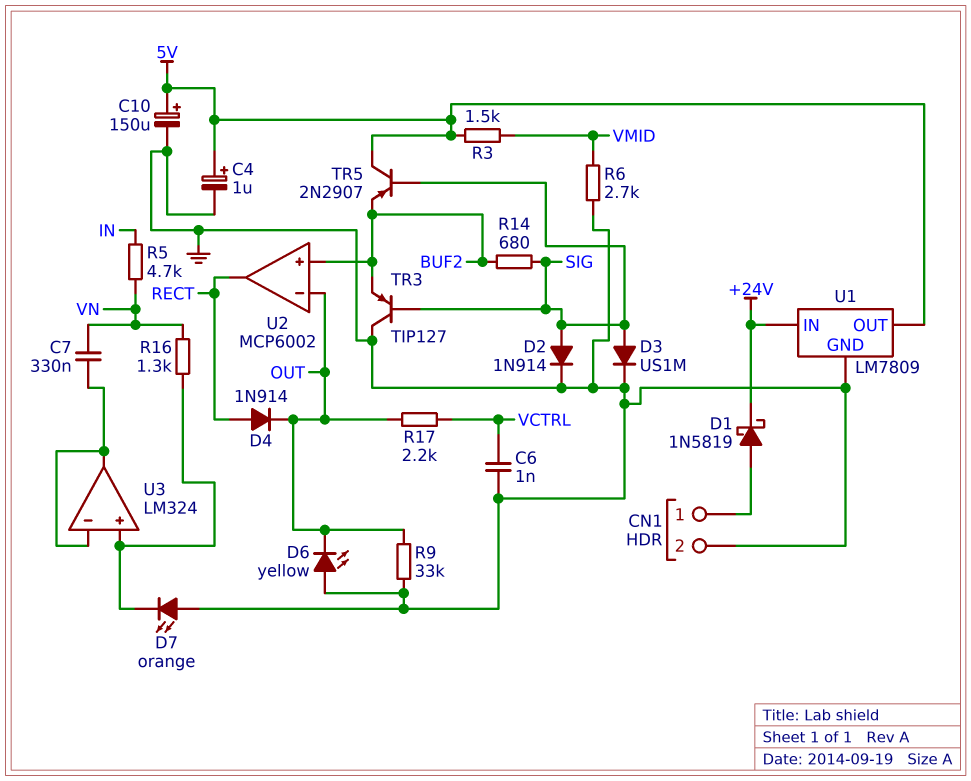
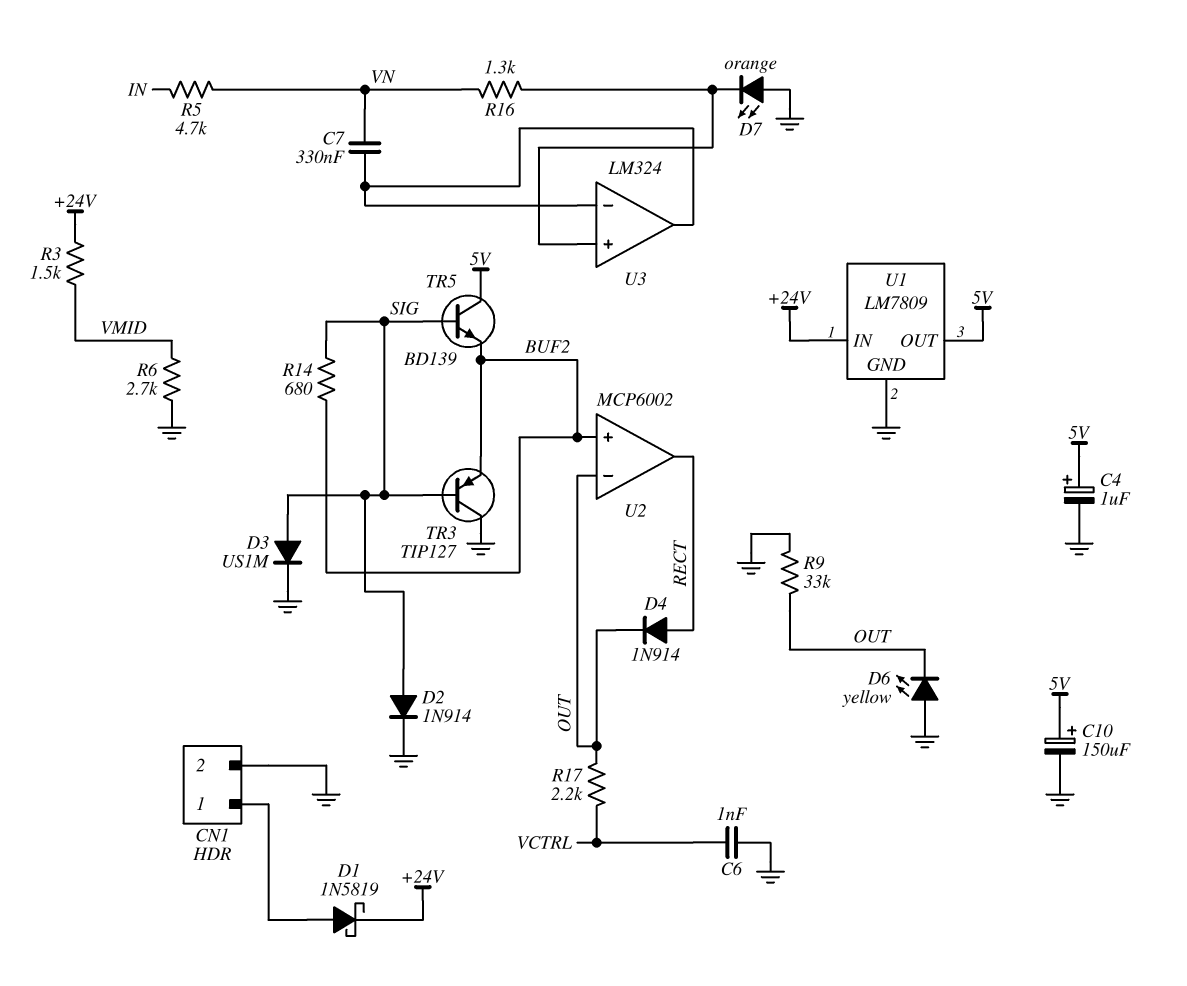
R3: 1.5k (5V, VMID) -> 1.5k (+24V, VMID)
TR5: PNP 2N2907 (B SIG, C 5V, E BUF2) -> NPN BD139 (B SIG, C 5V, E BUF2)

